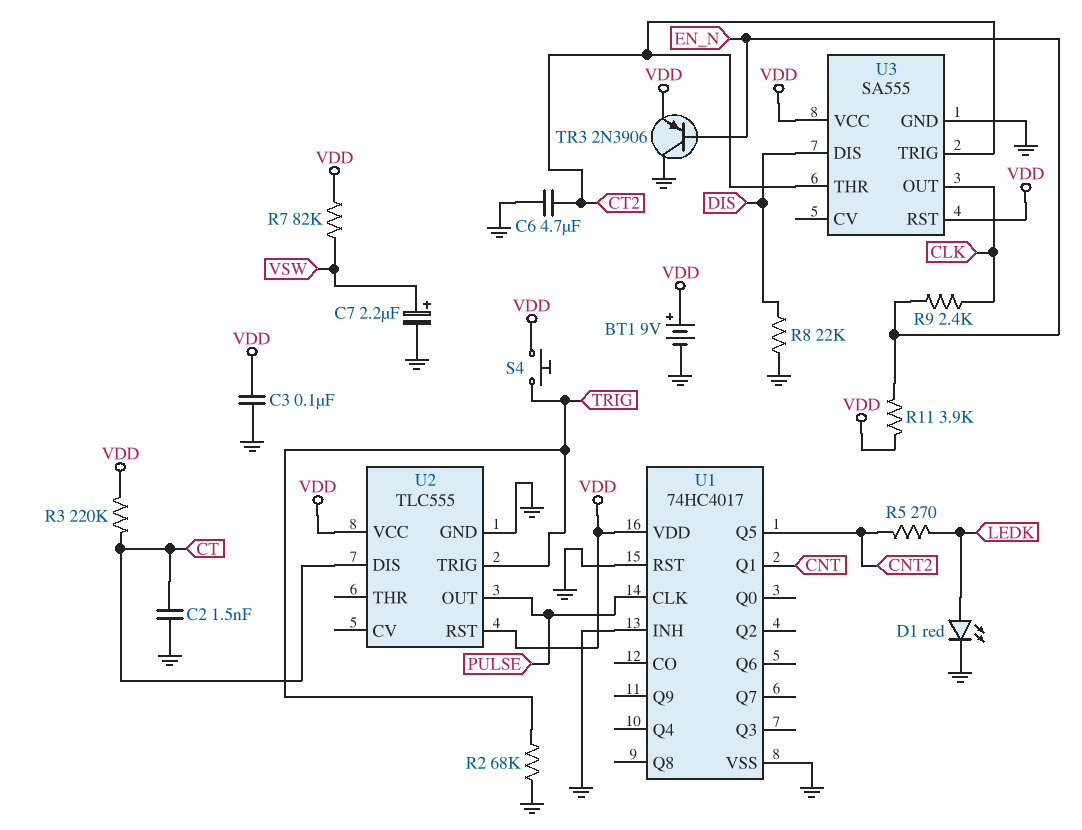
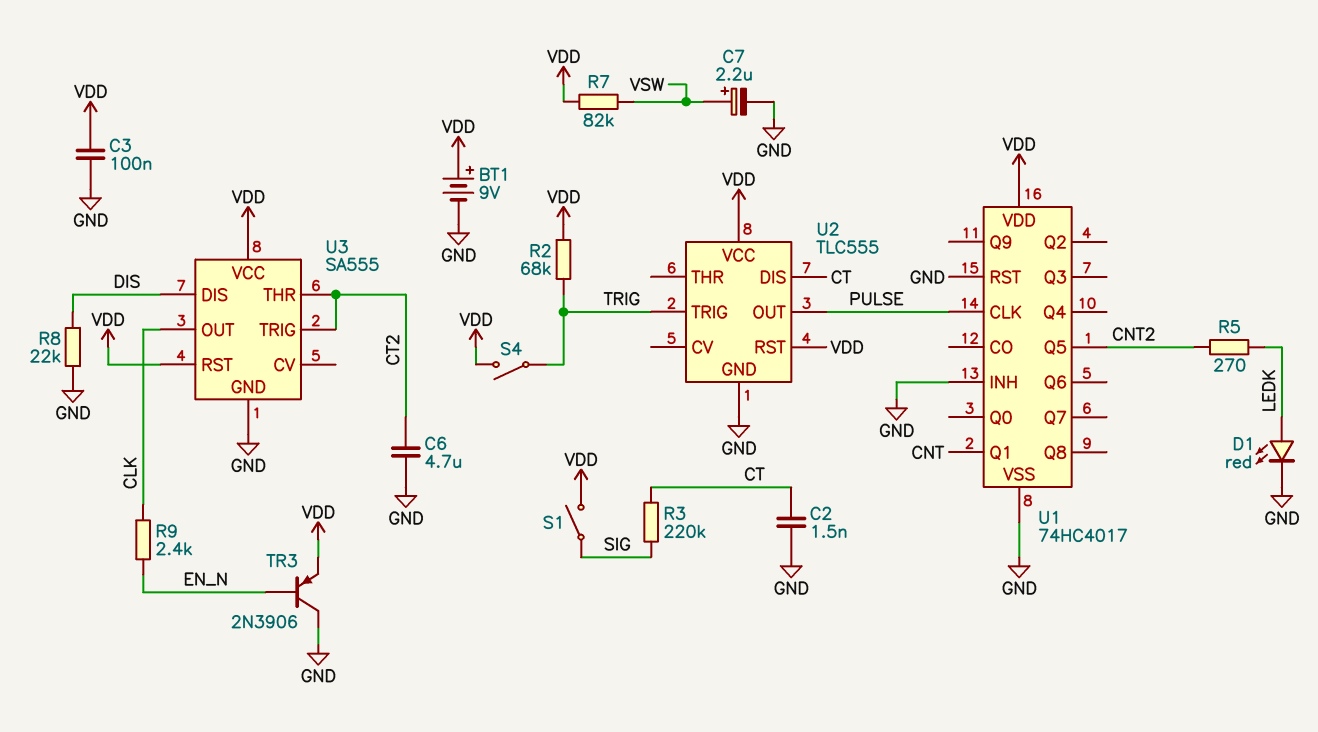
R2: 68k (GND, TRIG) -> 68k (TRIG, VDD)
R3: 220k (CT, VDD) -> 220k (CT, SIG)
R11: 3.9k (EN_N, VDD) -> none
S1: none -> switch (SIG, VDD)
S4: button (TRIG, VDD) -> switch (TRIG, VDD)

